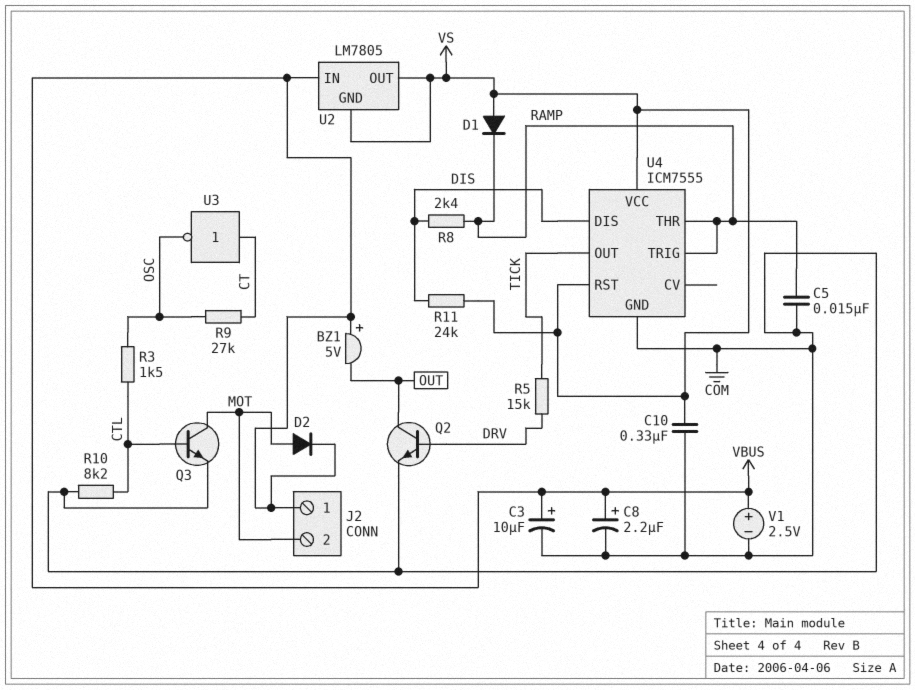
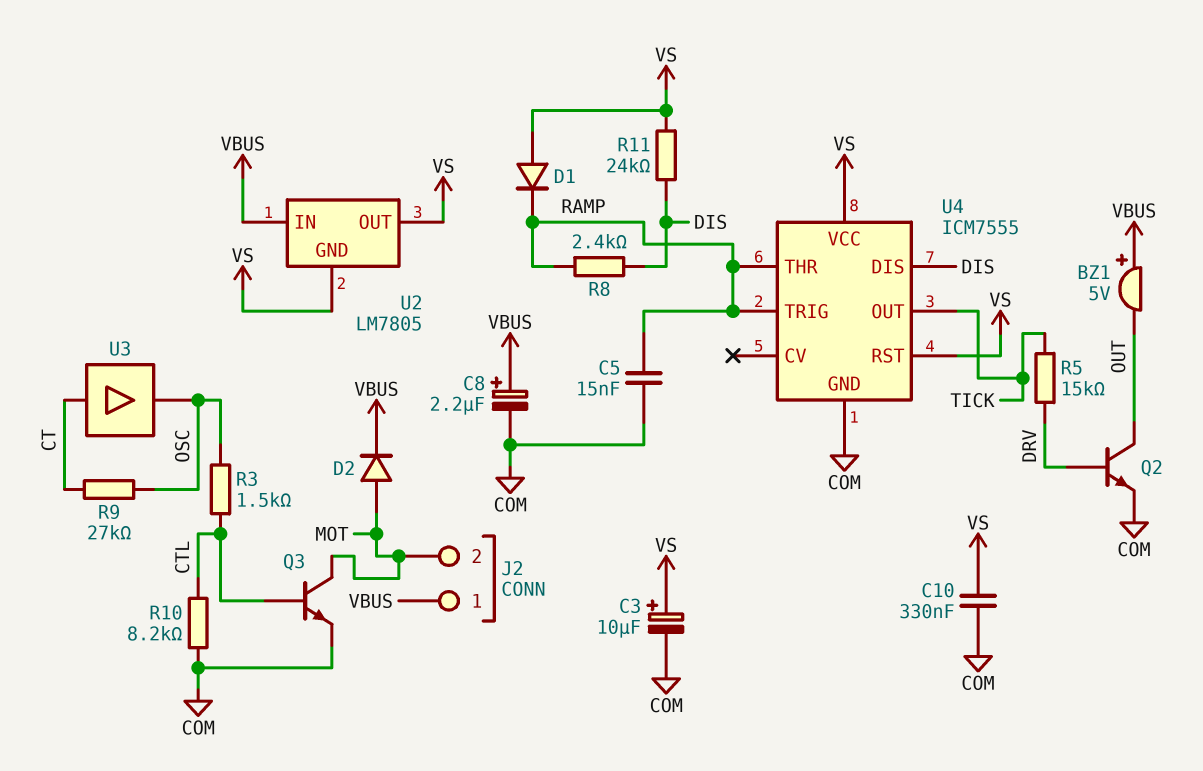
C3: 10uF (plus VBUS, minus COM) -> 10uF (plus VS, minus COM)
U3: NOT (in CT, out OSC) -> buffer (in CT, out OSC)
V1: 2.5V (plus VBUS, minus COM) -> none

